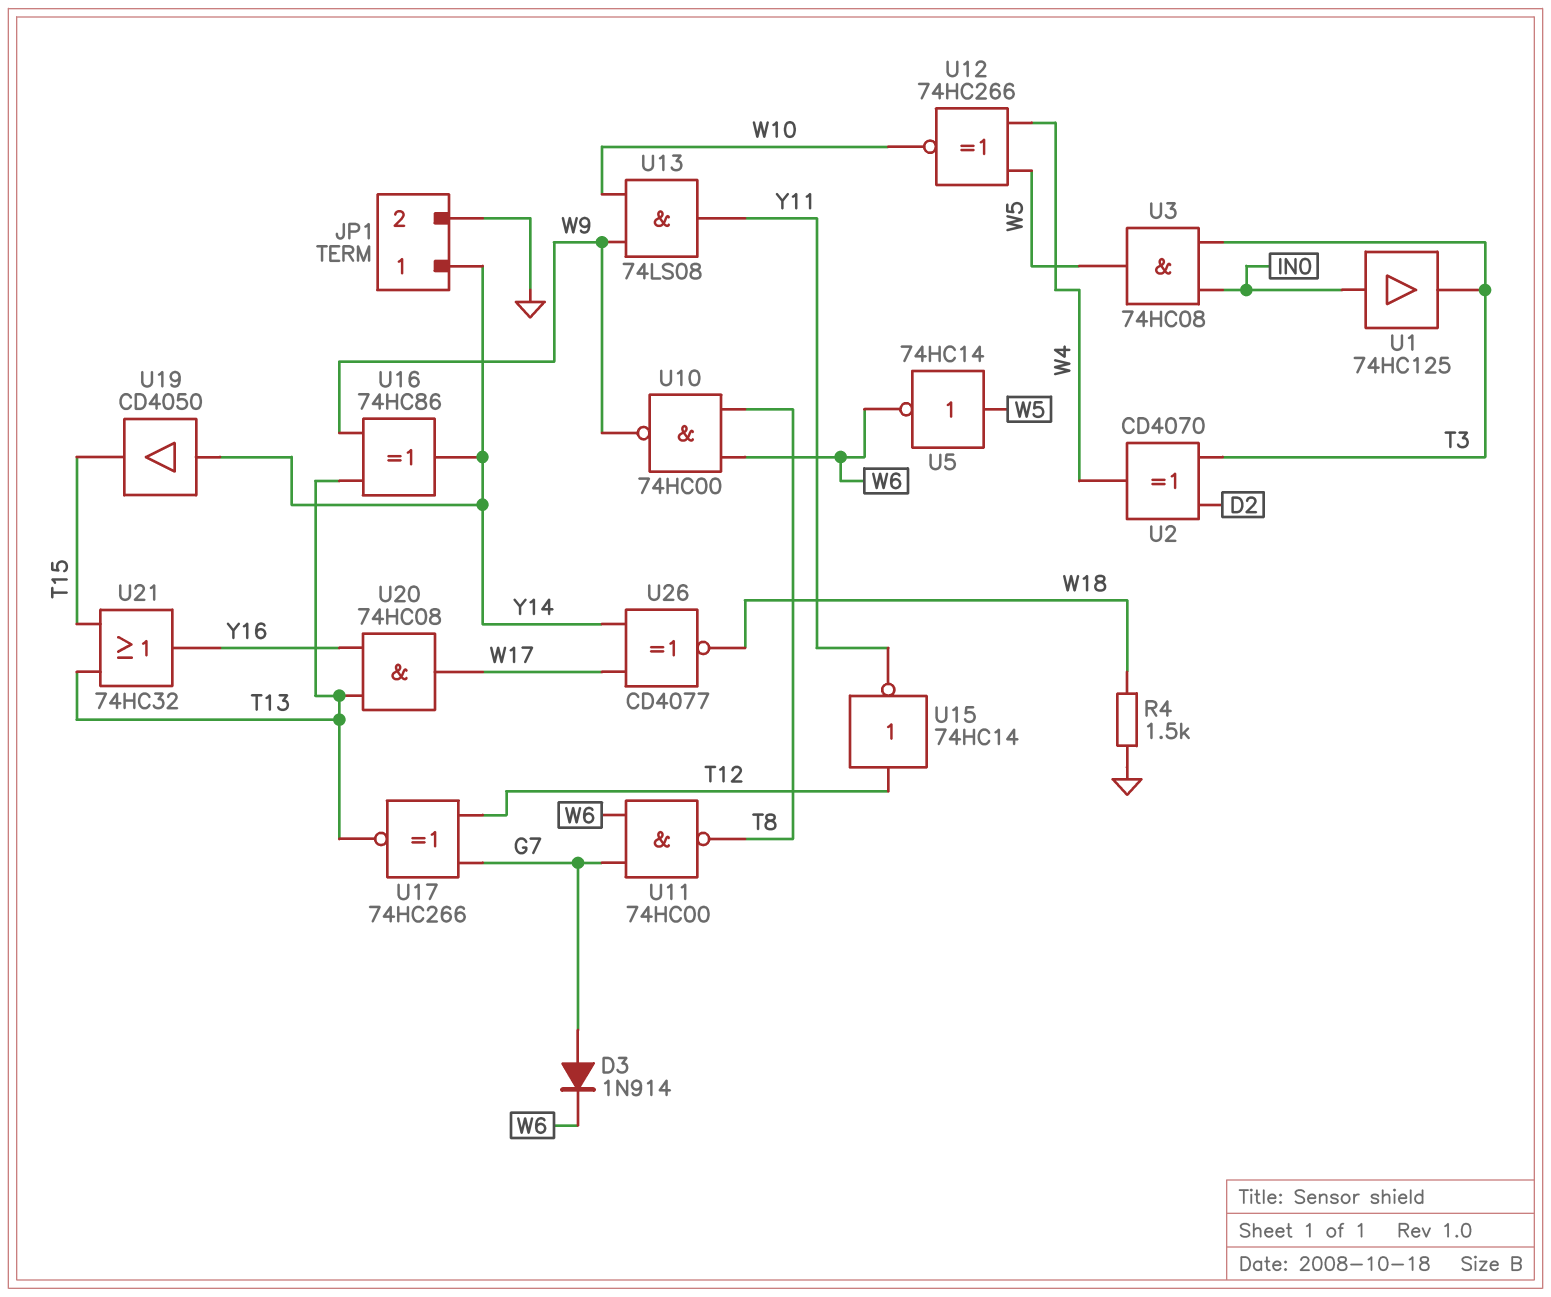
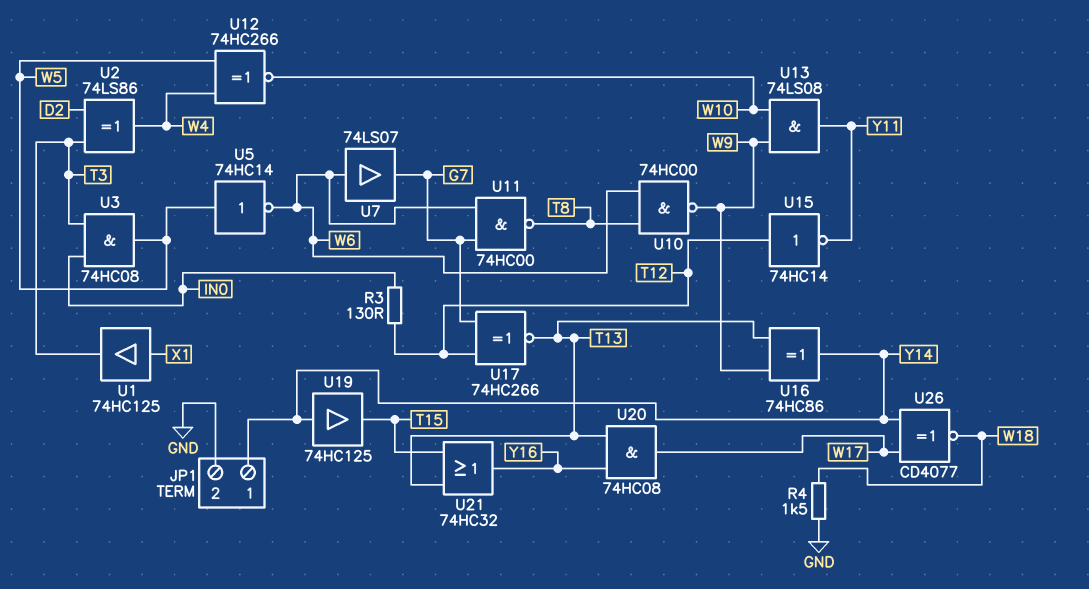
D3: diode 1N914 (A G7, K W6) -> none
R3: none -> 130 (IN0, T12)
U1: buffer 74HC125 (in IN0, out T3) -> buffer 74HC125 (in X1, out T3)
U2: XOR CD4070 (in D2, in T3, out W4) -> XOR 74LS86 (in D2, in T3, out W4)
U7: none -> buffer 74LS07 (in W6, out G7)
U19: buffer CD4050 (in Y14, out T15) -> buffer 74HC125 (in Y14, out T15)

